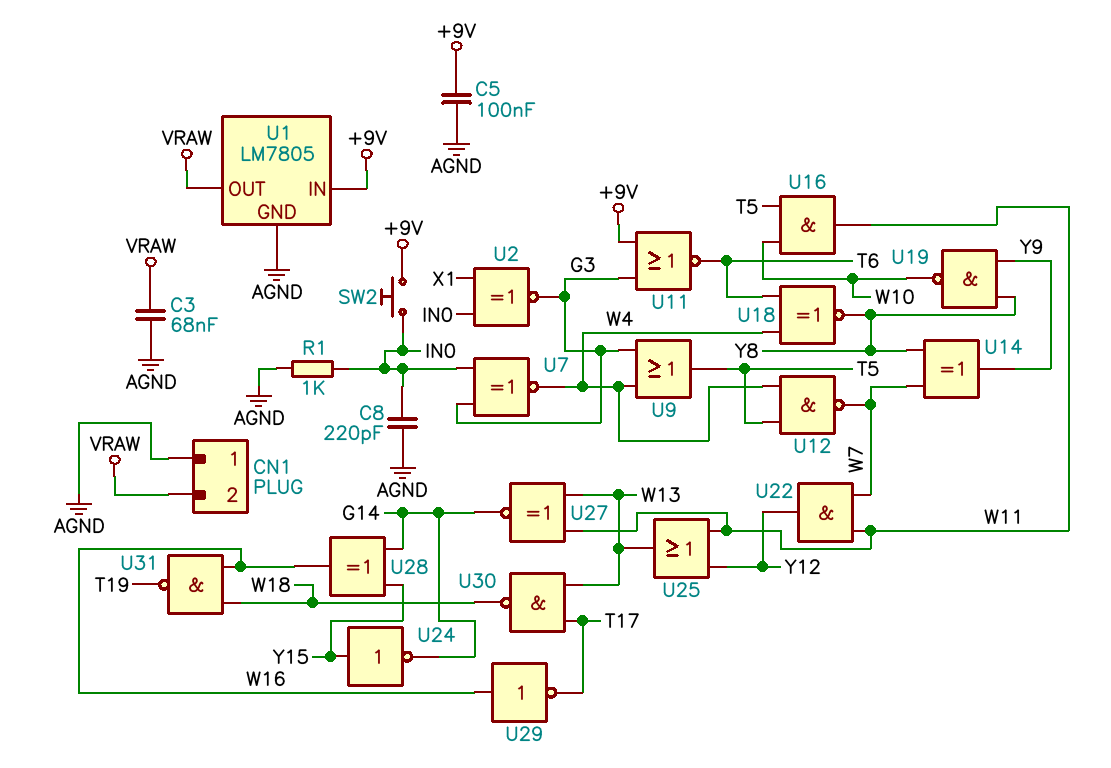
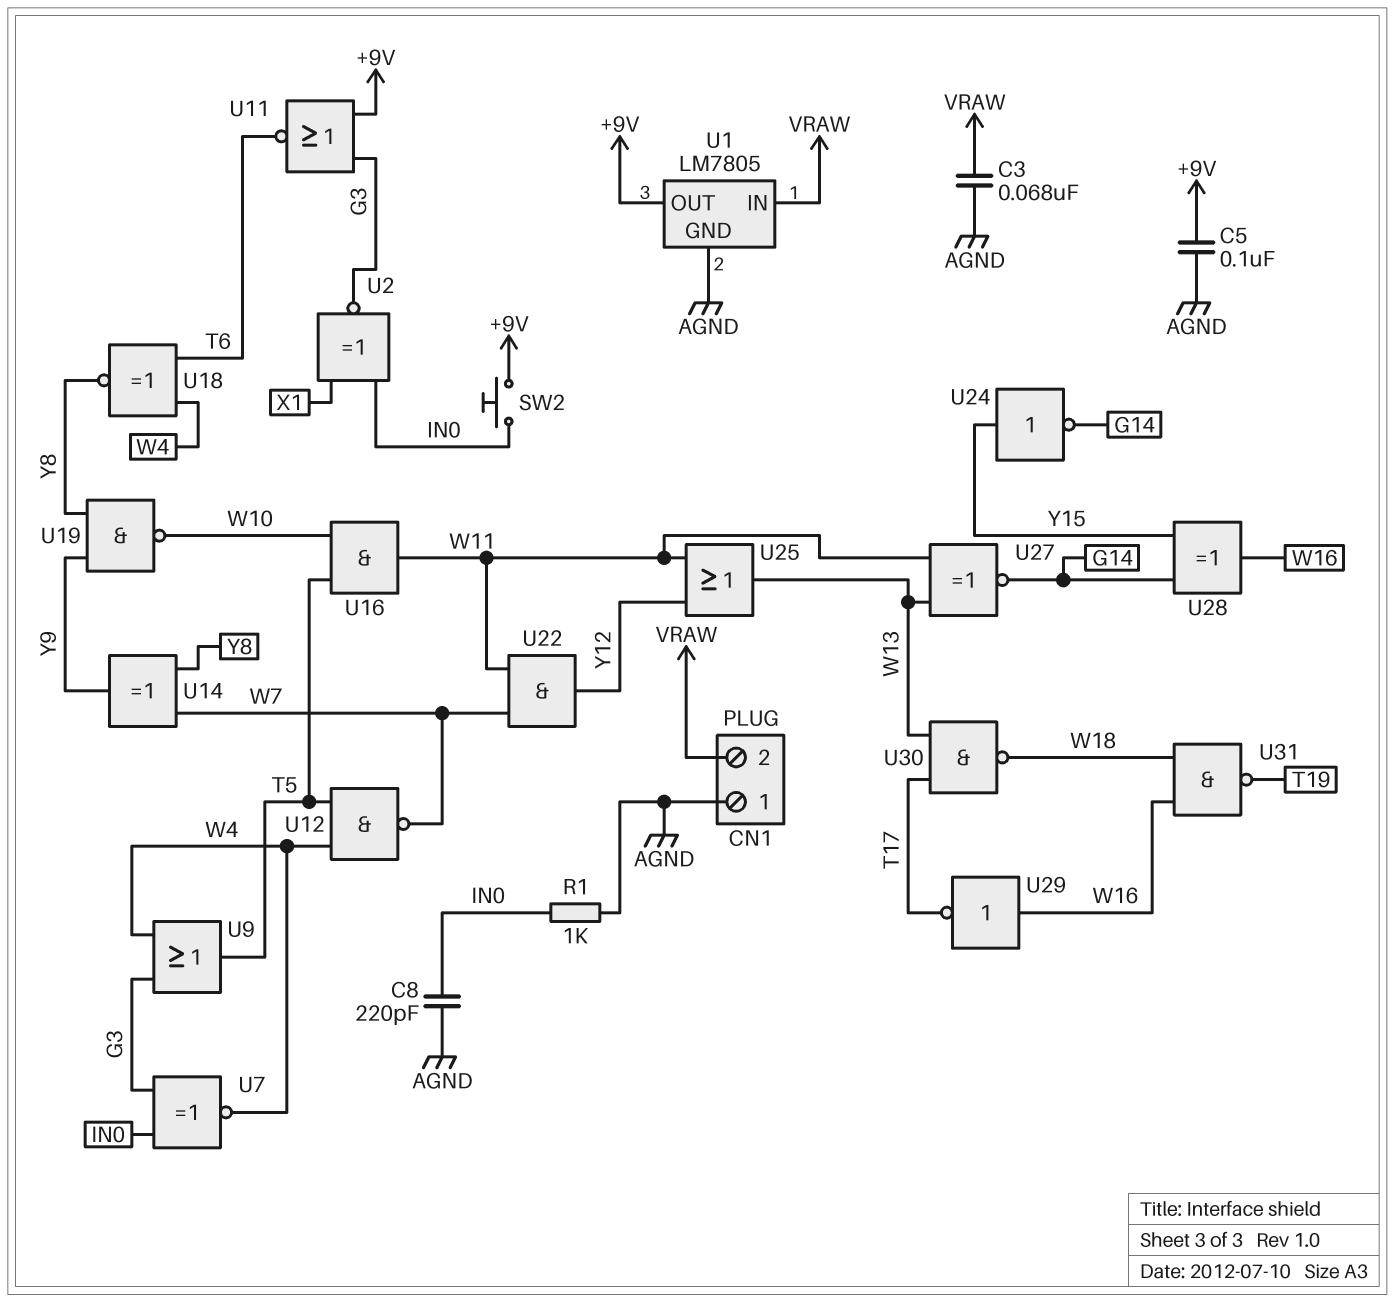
U1 pin IN: +9V -> VRAW
U1 pin OUT: VRAW -> +9V

